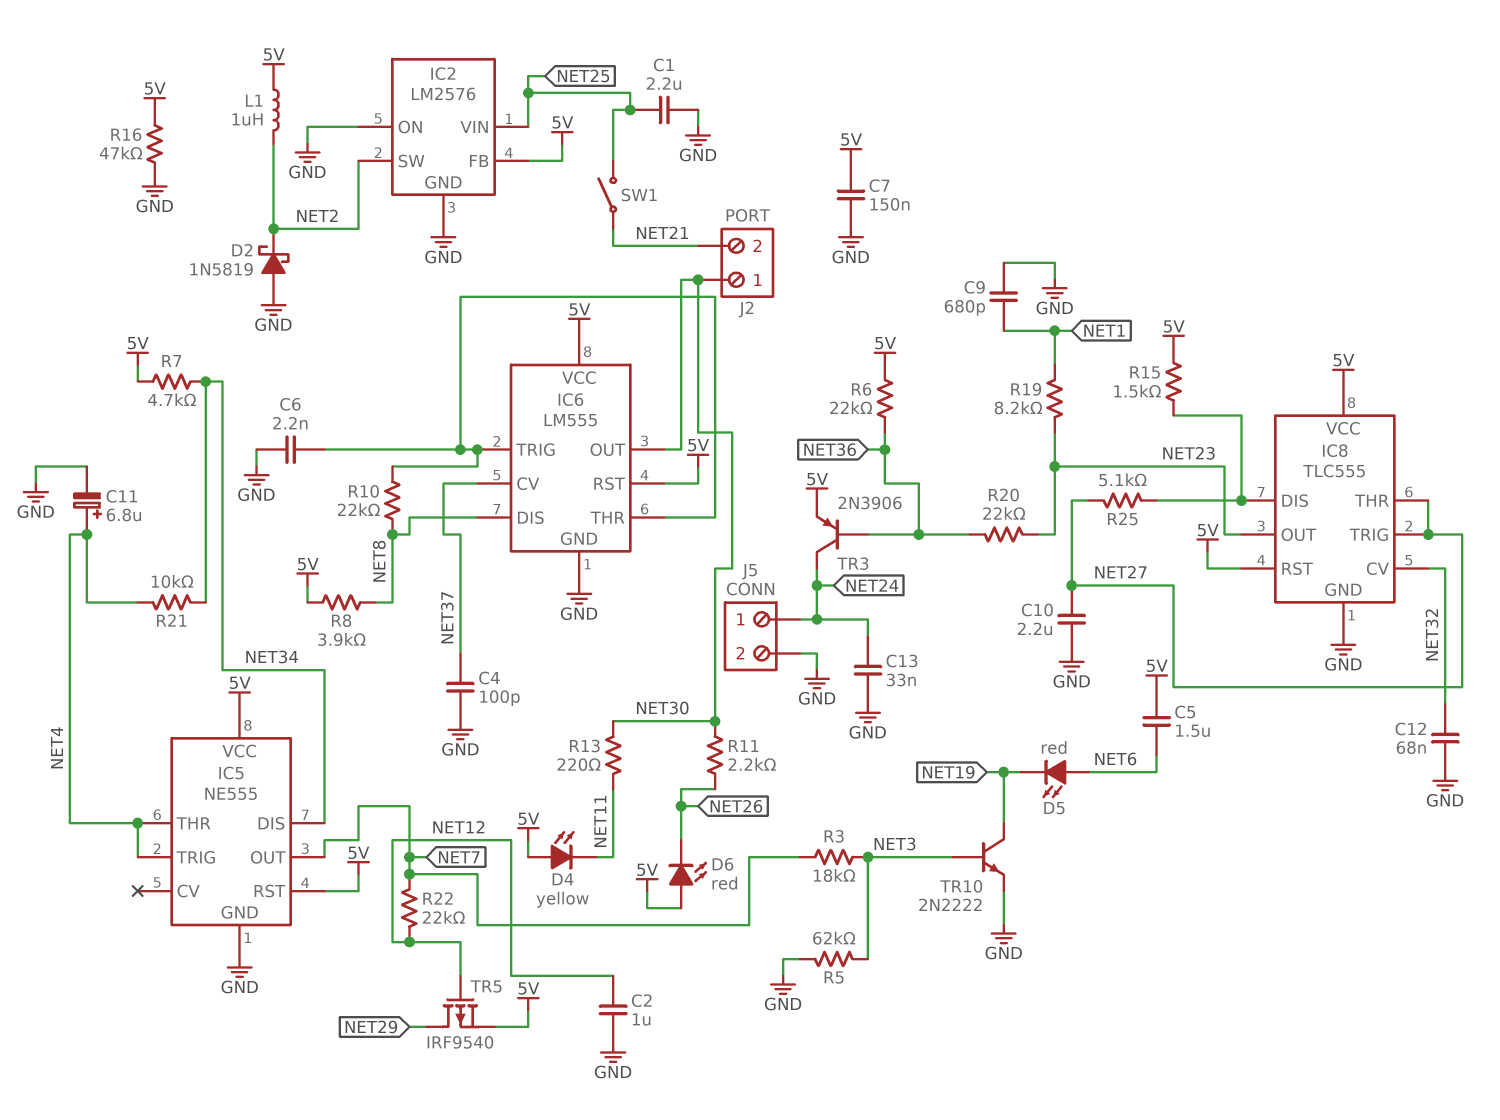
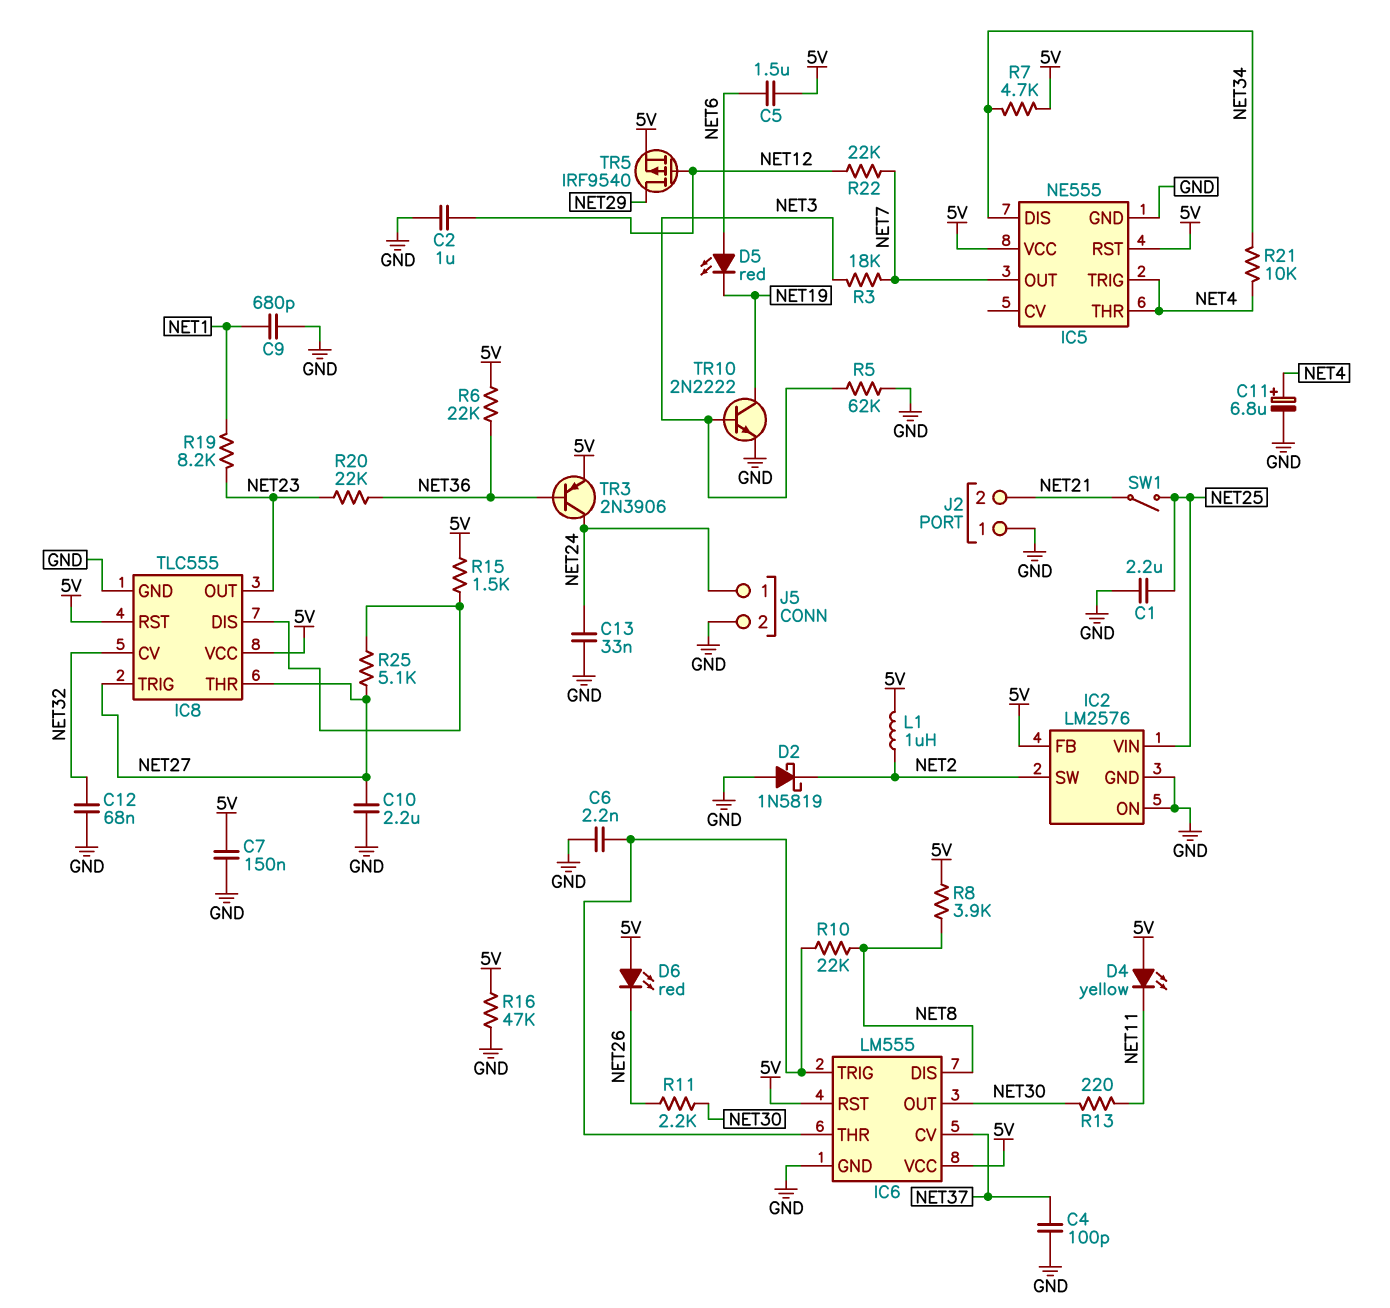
J2 pin 1: NET30 -> GND

